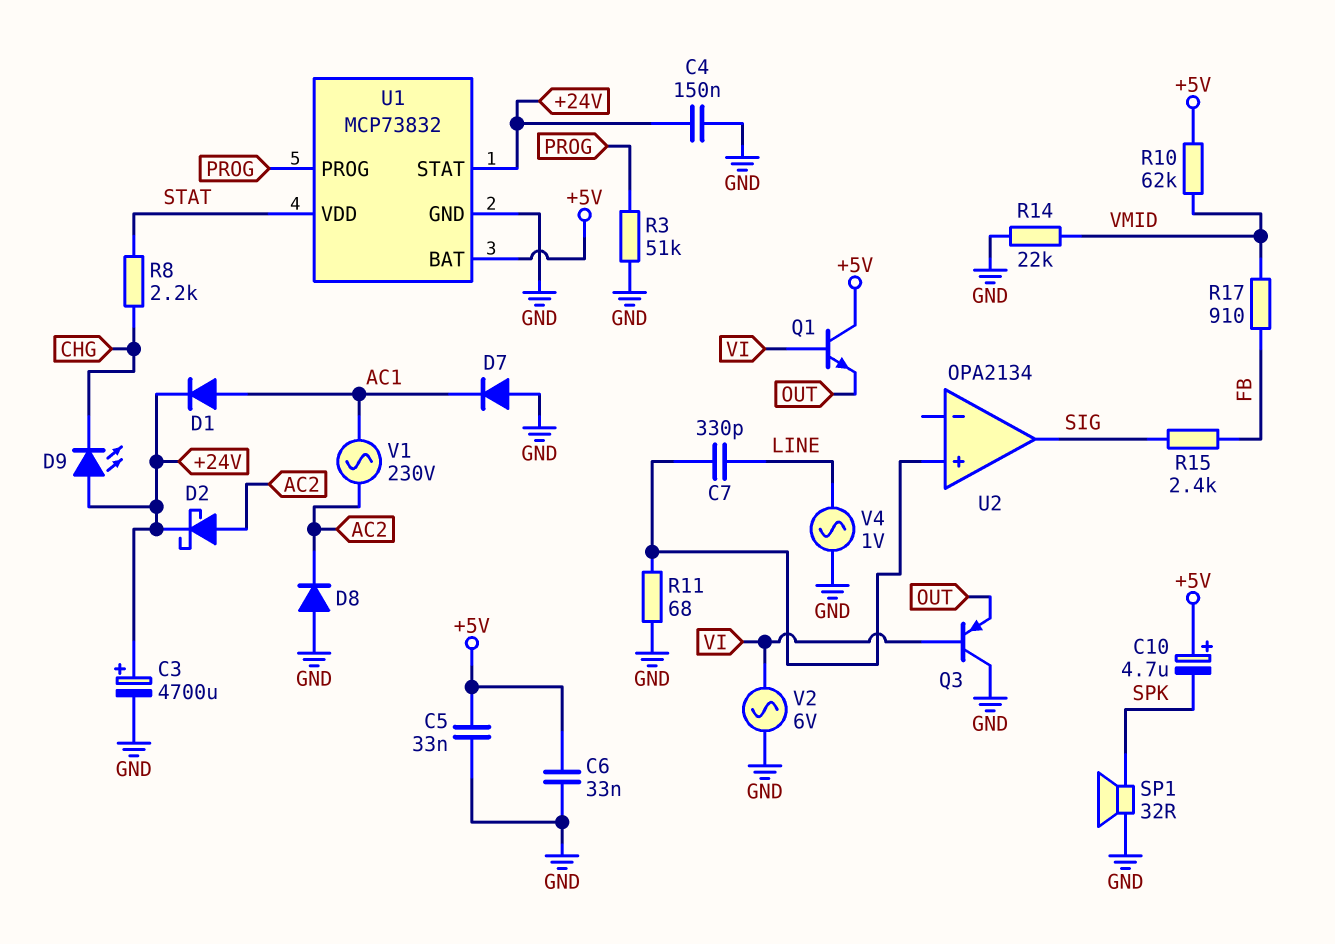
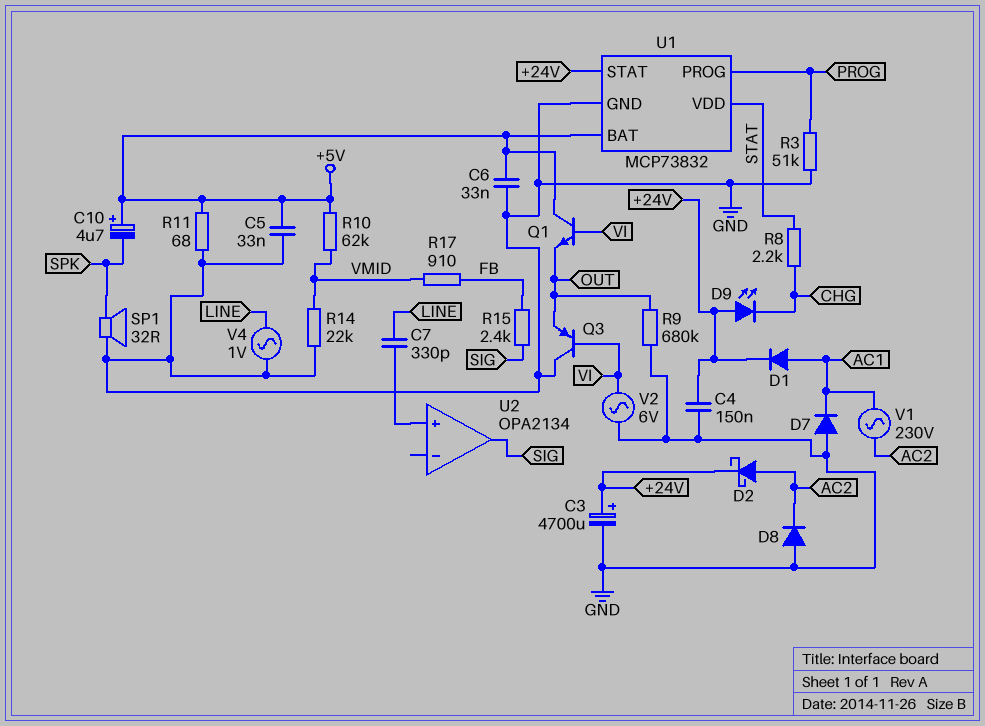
R9: none -> 680k (GND, OUT)
R11: 68 (GND, U2/in+) -> 68 (+5V, GND)

